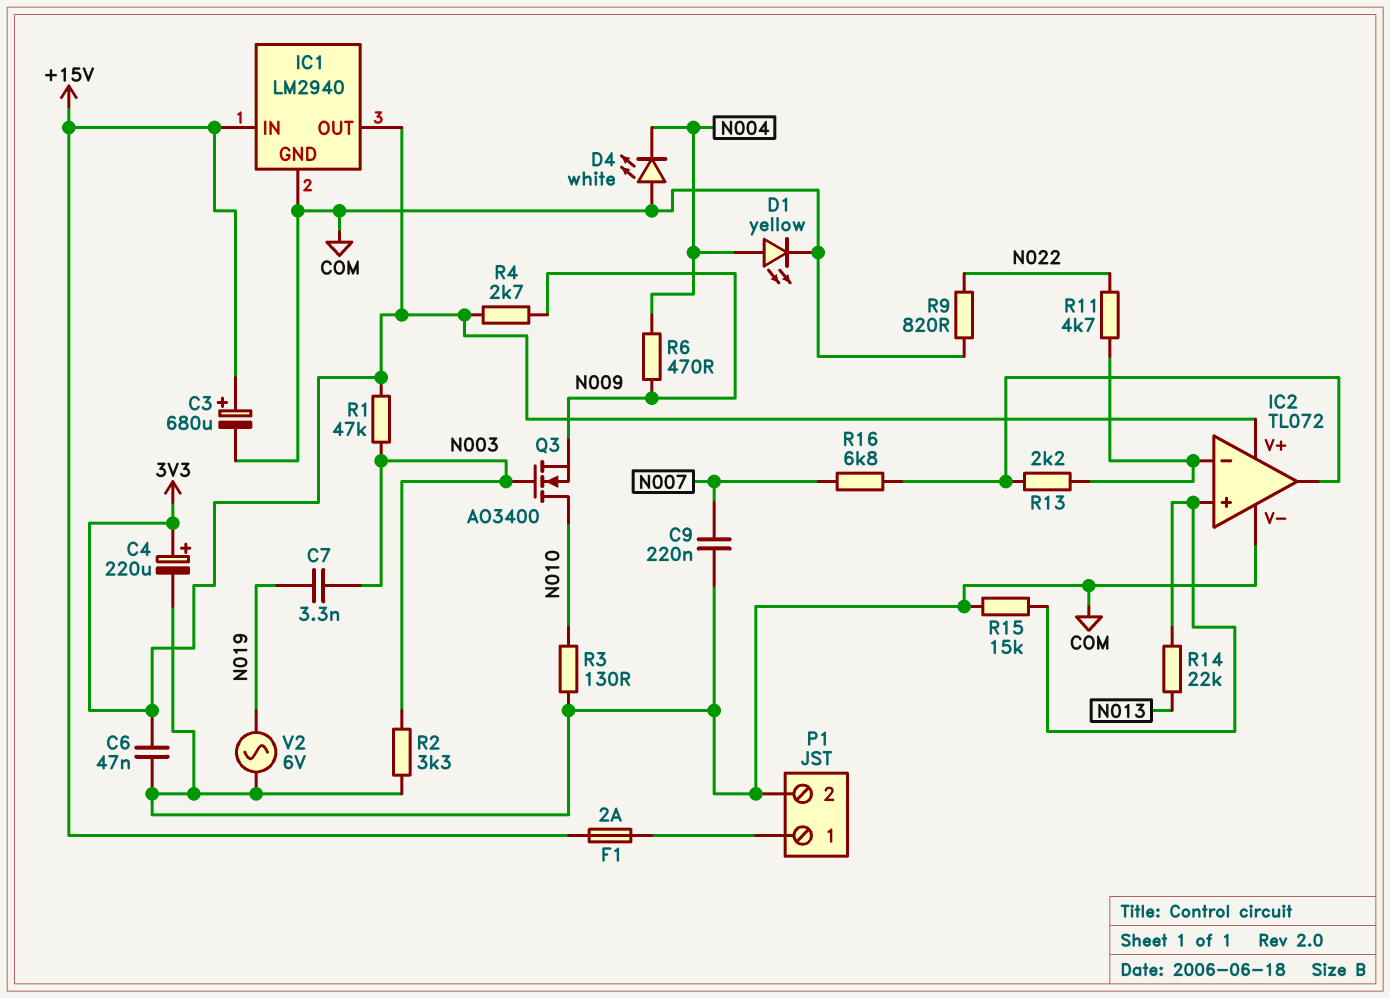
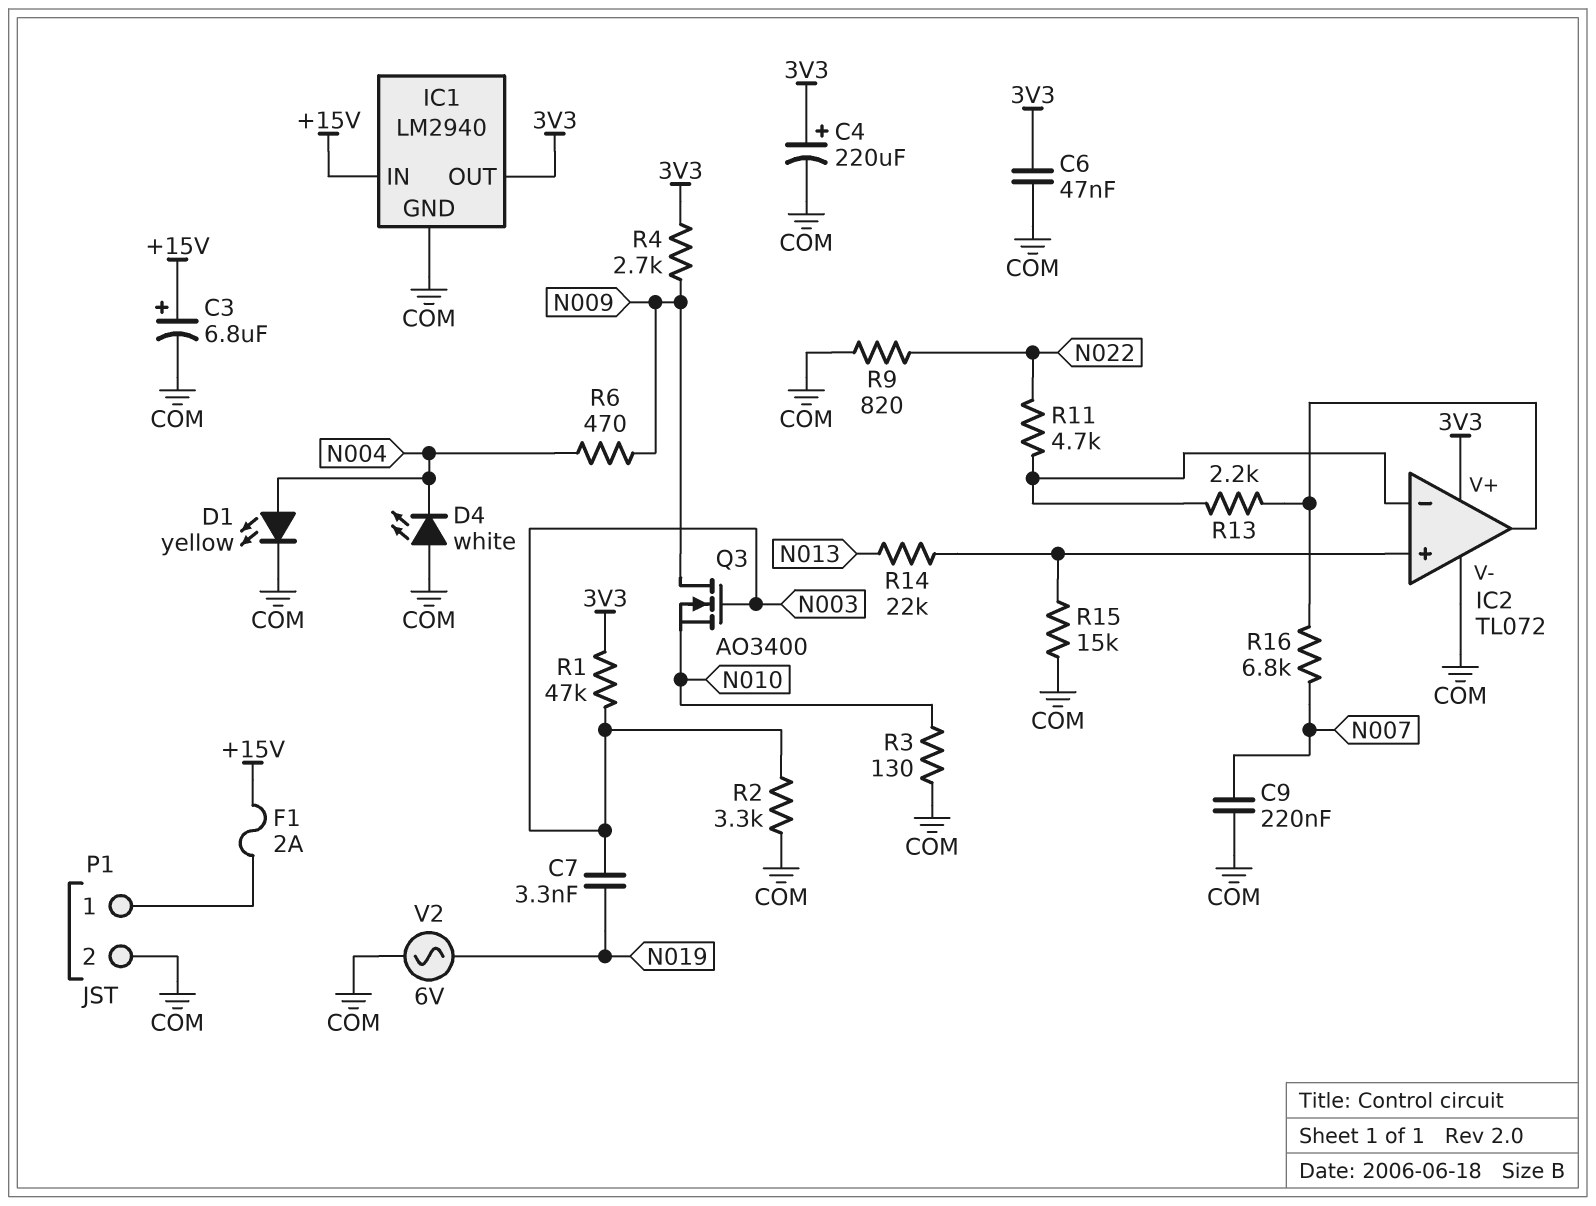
C3: 680uF (plus +15V, minus COM) -> 6.8uF (plus +15V, minus COM)
Q3: NMOS AO3400 (G N003, D N010, S N009) -> NMOS AO3400 (G N003, D N009, S N010)

